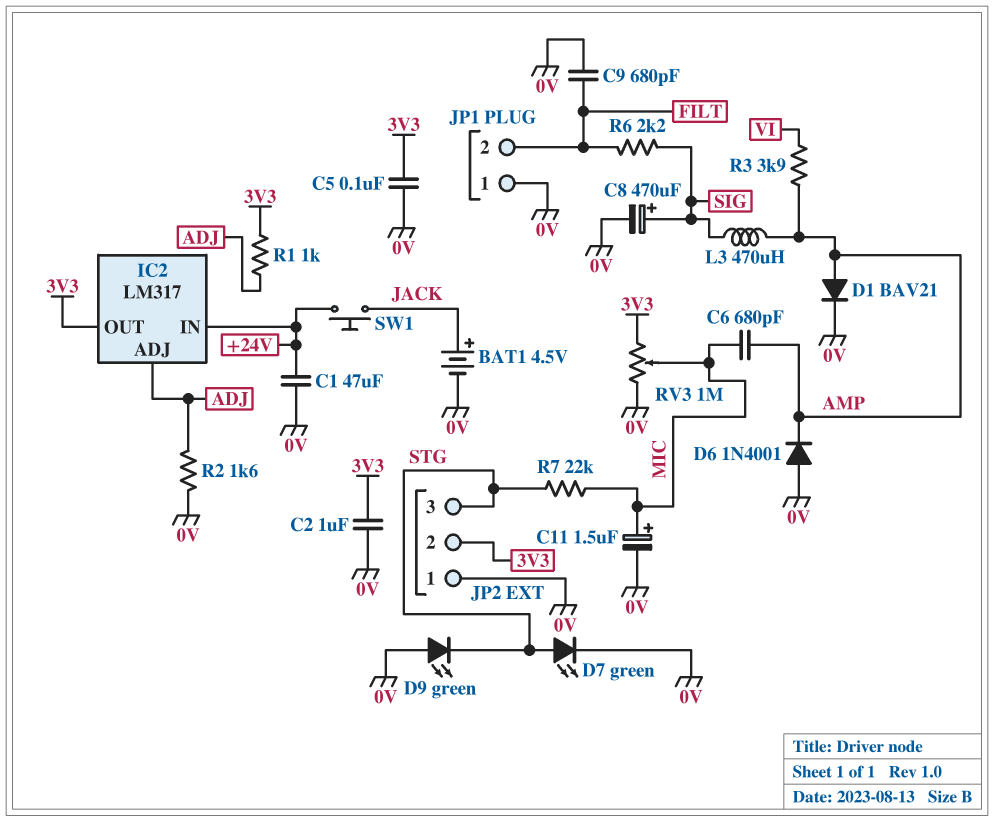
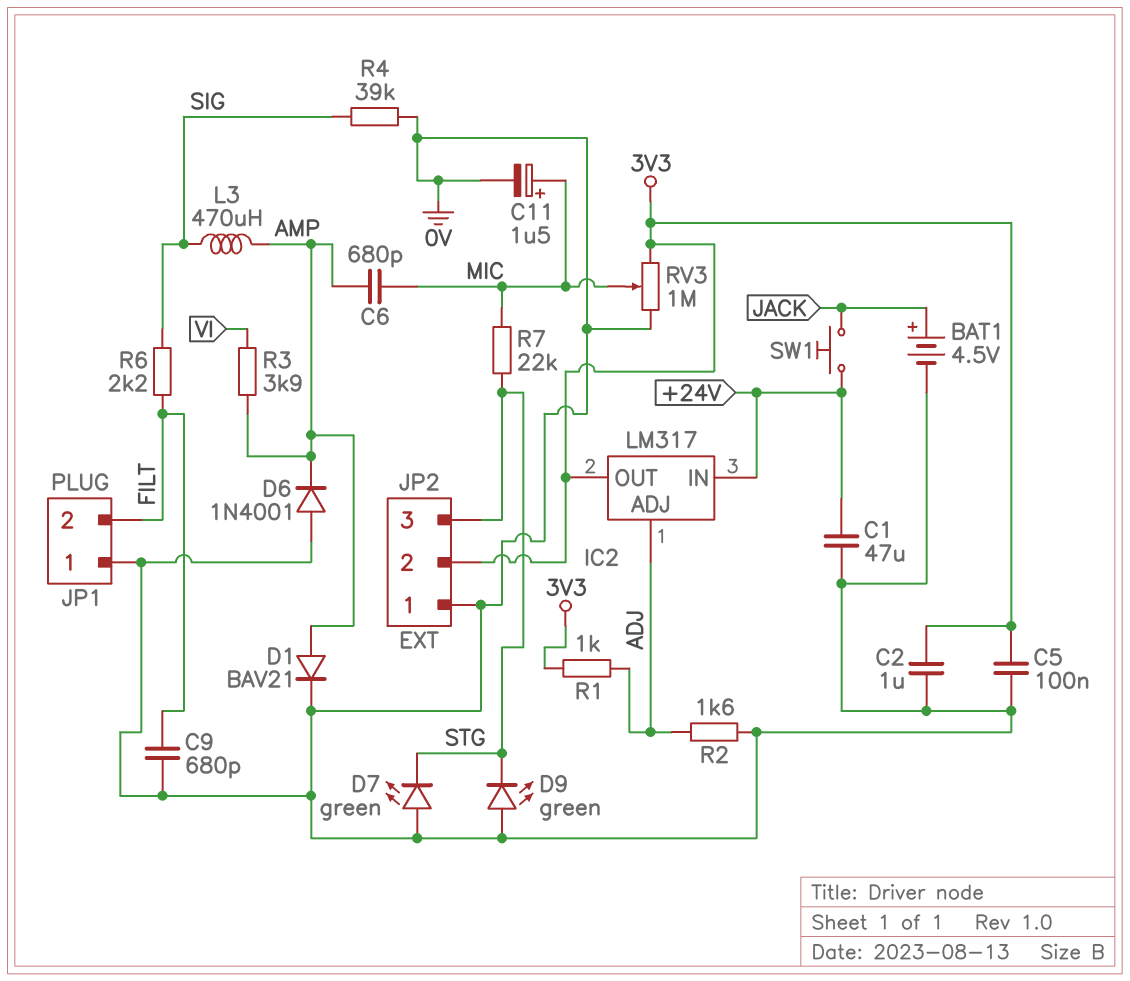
C8: 470uF (plus SIG, minus 0V) -> none
D7: LED green (A STG, K 0V) -> LED green (A 0V, K STG)
R4: none -> 39k (0V, SIG)

